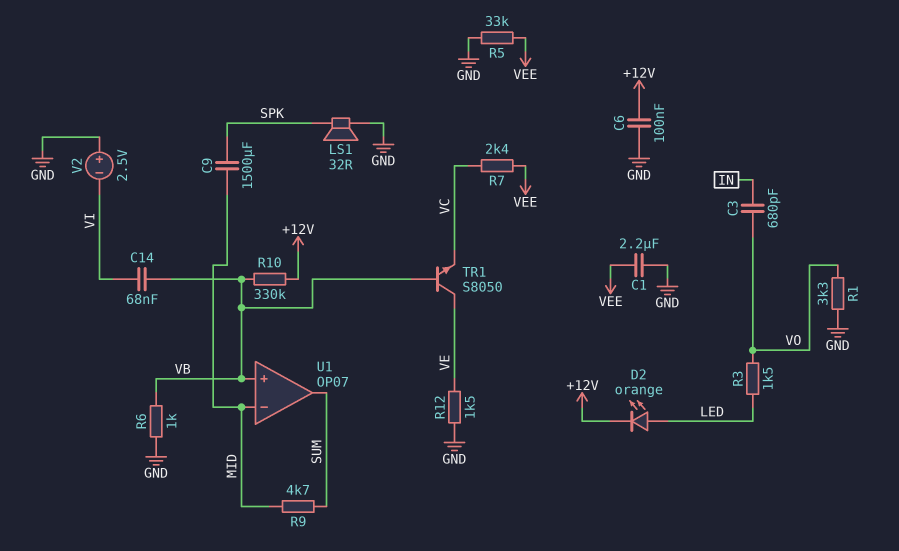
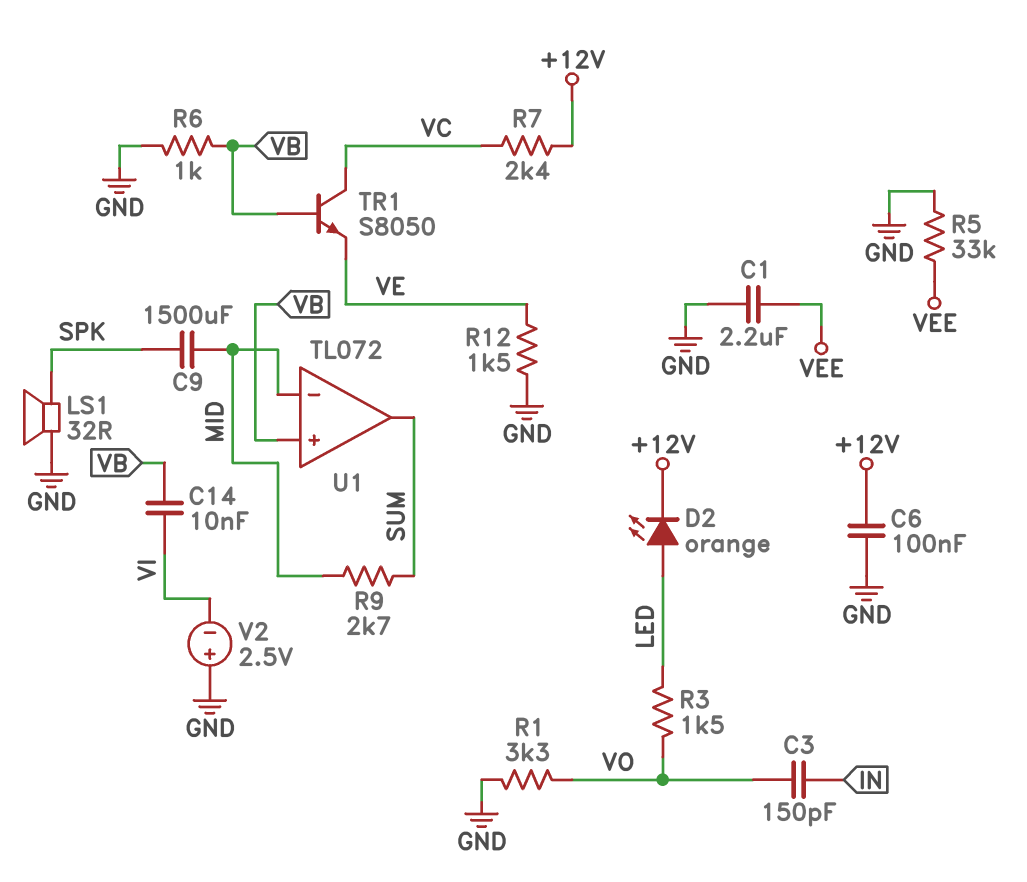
C3: 680pF (IN, VO) -> 150pF (IN, VO)
C14: 68nF (VB, VI) -> 10nF (VB, VI)
R7: 2.4k (VC, VEE) -> 2.4k (+12V, VC)
R9: 4.7k (MID, SUM) -> 2.7k (MID, SUM)
R10: 330k (+12V, VB) -> none
TR1: NPN S8050 (B VB, C VE, E VC) -> NPN S8050 (B VB, C VC, E VE)
U1: OP07 -> TL072

